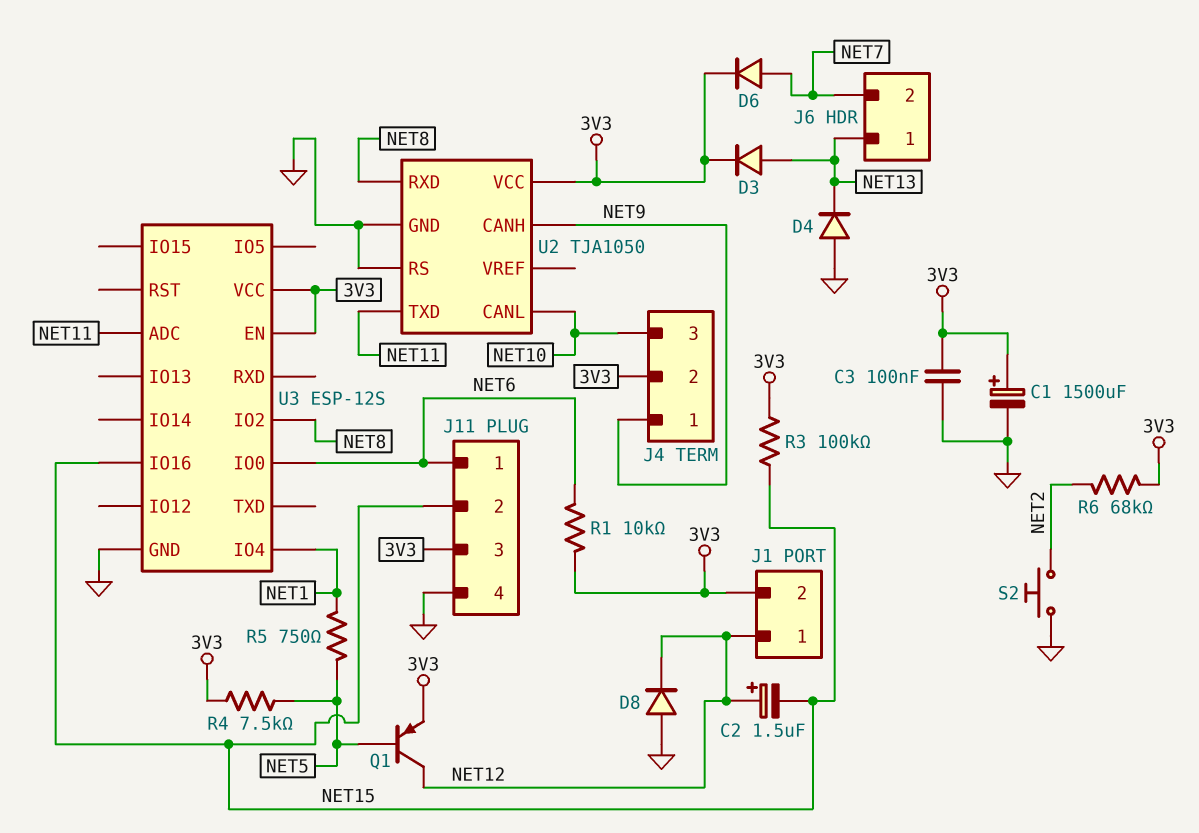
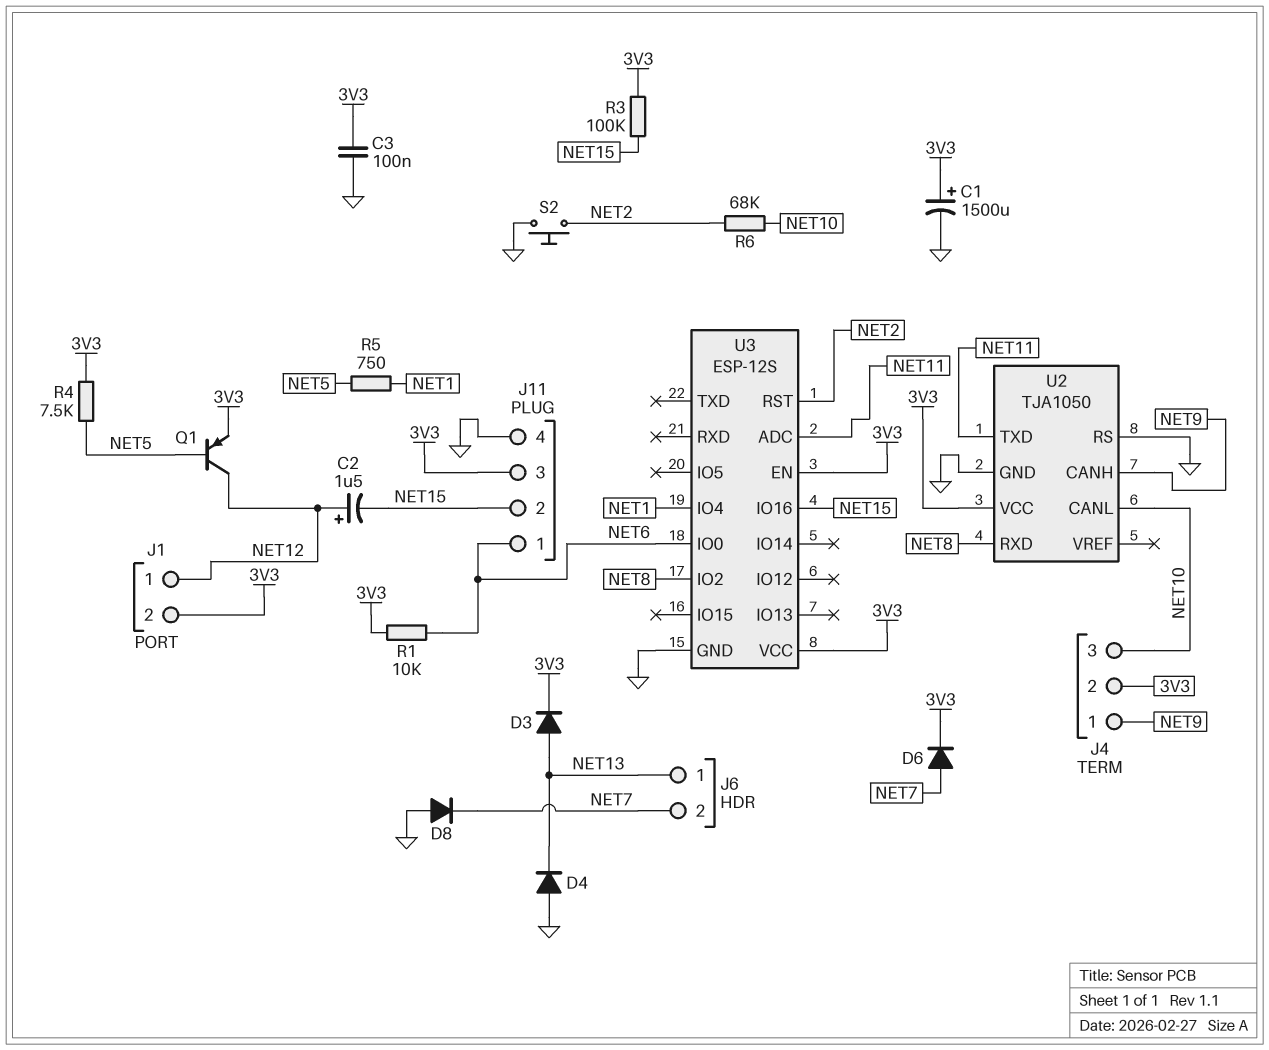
D8: diode (A GND, K NET12) -> diode (A GND, K NET7)
R6: 68k (3V3, NET2) -> 68k (NET2, NET10)
U3 pin RST: none -> NET2

